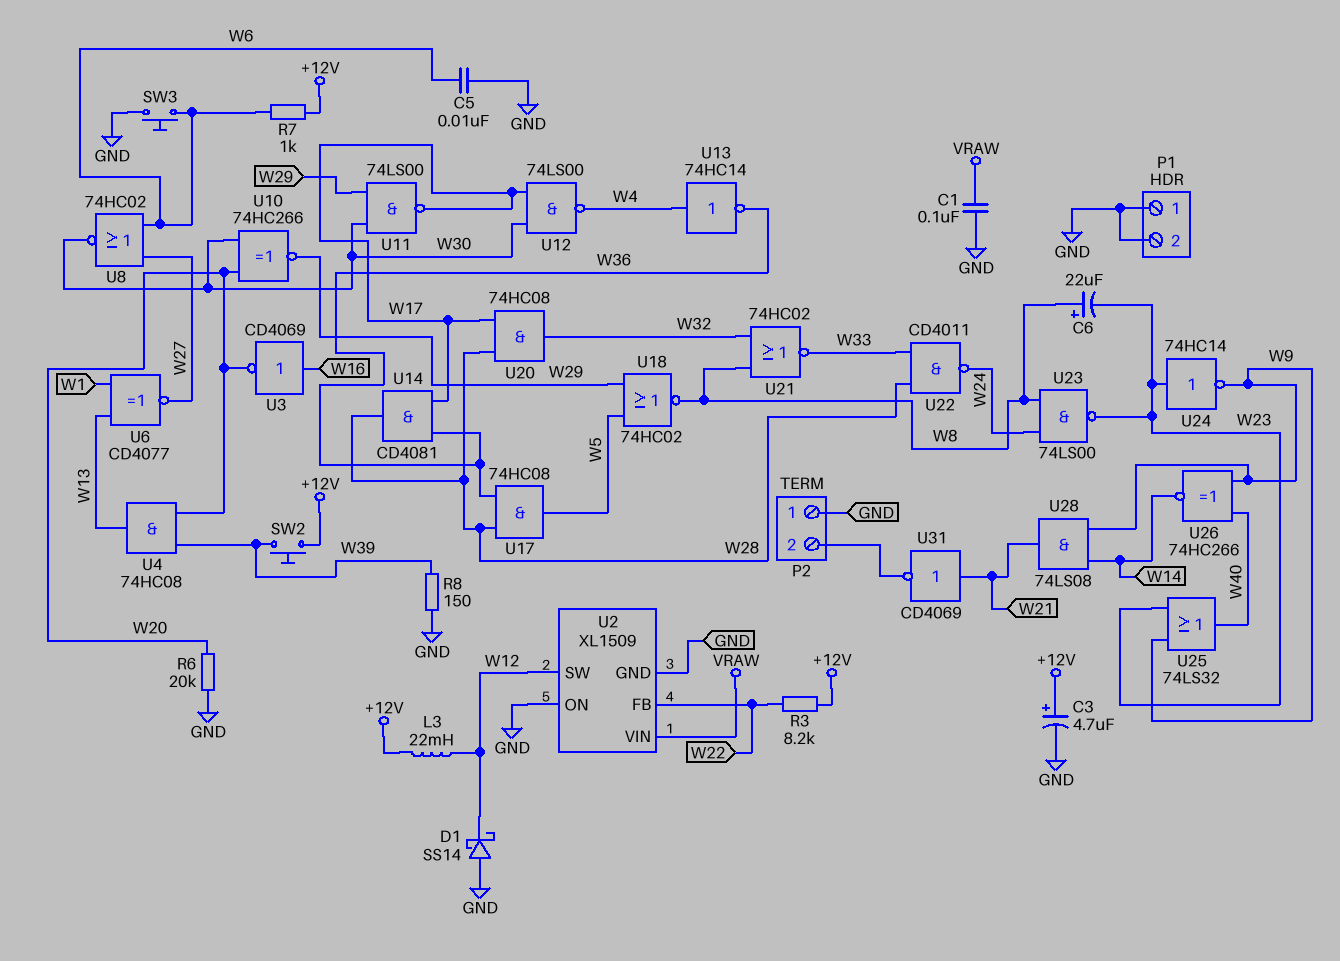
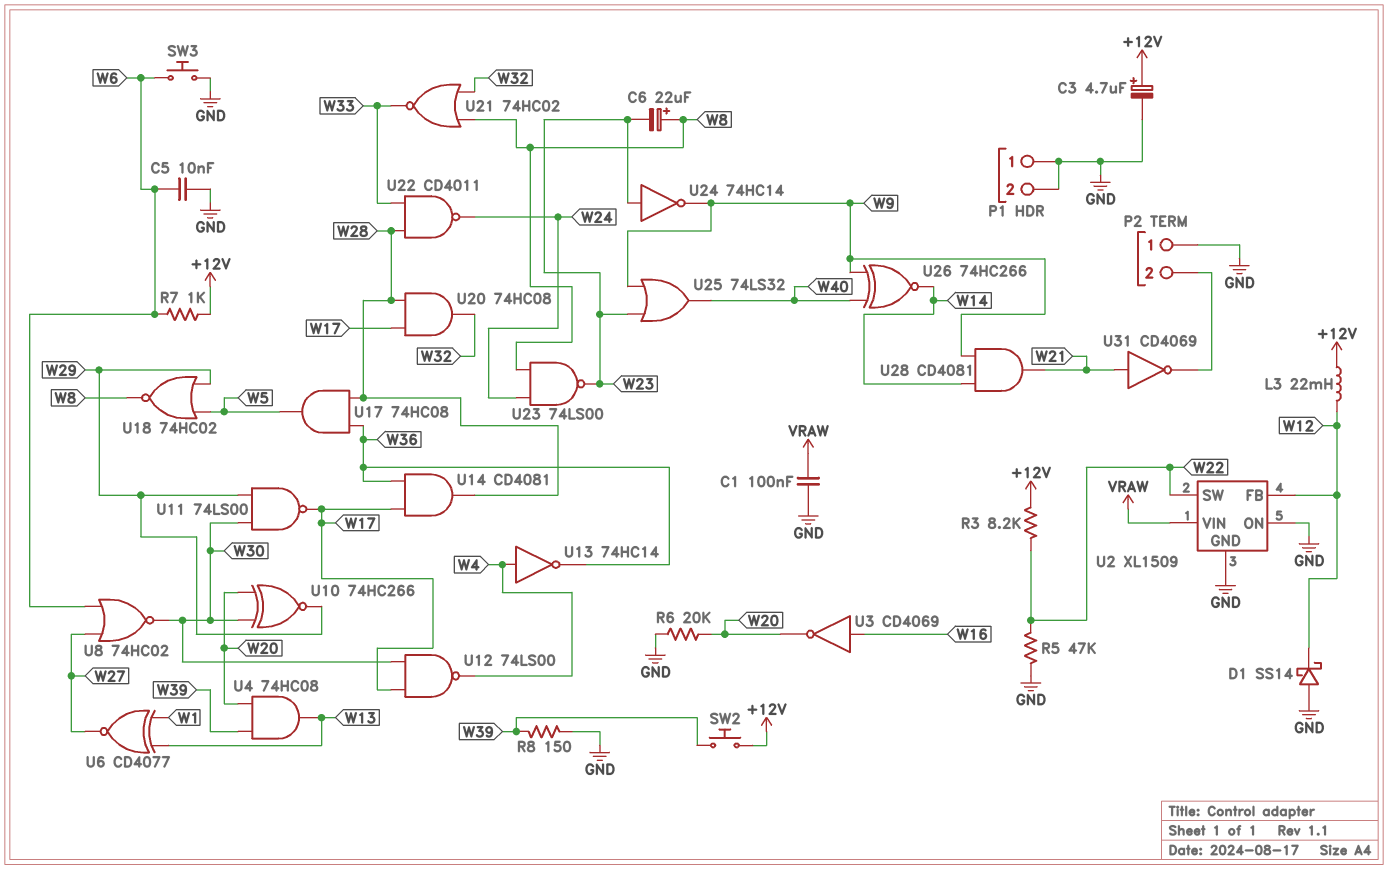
R5: none -> 47k (GND, W22)
U2 pin FB: W22 -> W12
U2 pin SW: W12 -> W22
U28: AND 74LS08 (in W9, in W14, out W21) -> AND CD4081 (in W9, in W14, out W21)

